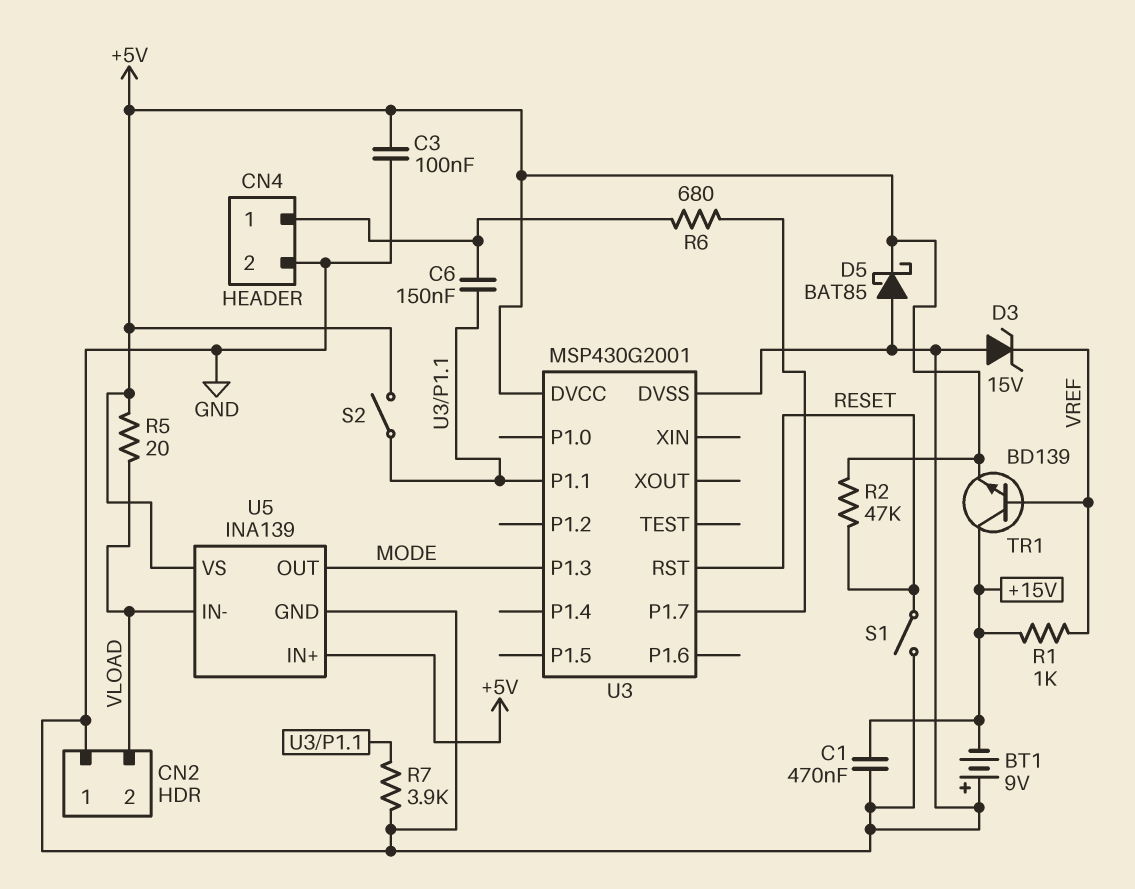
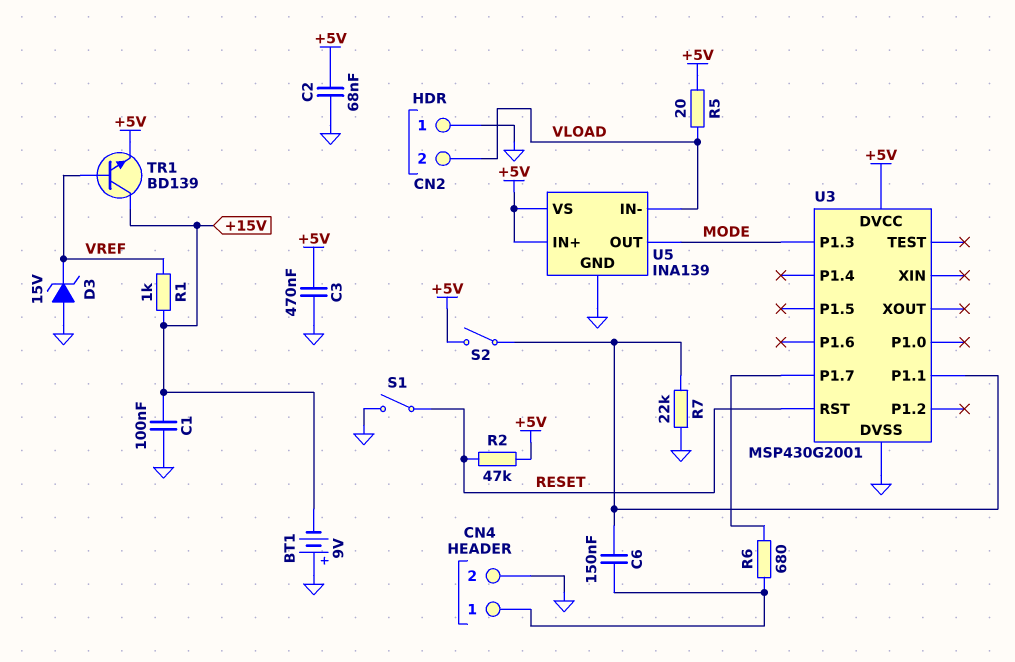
C1: 470nF (+15V, GND) -> 100nF (+15V, GND)
C2: none -> 68nF (+5V, GND)
C3: 100nF (+5V, GND) -> 470nF (+5V, GND)
D5: schottky BAT85 (A GND, K +5V) -> none
R7: 3.9k (GND, U3/P1.1) -> 22k (GND, U3/P1.1)

